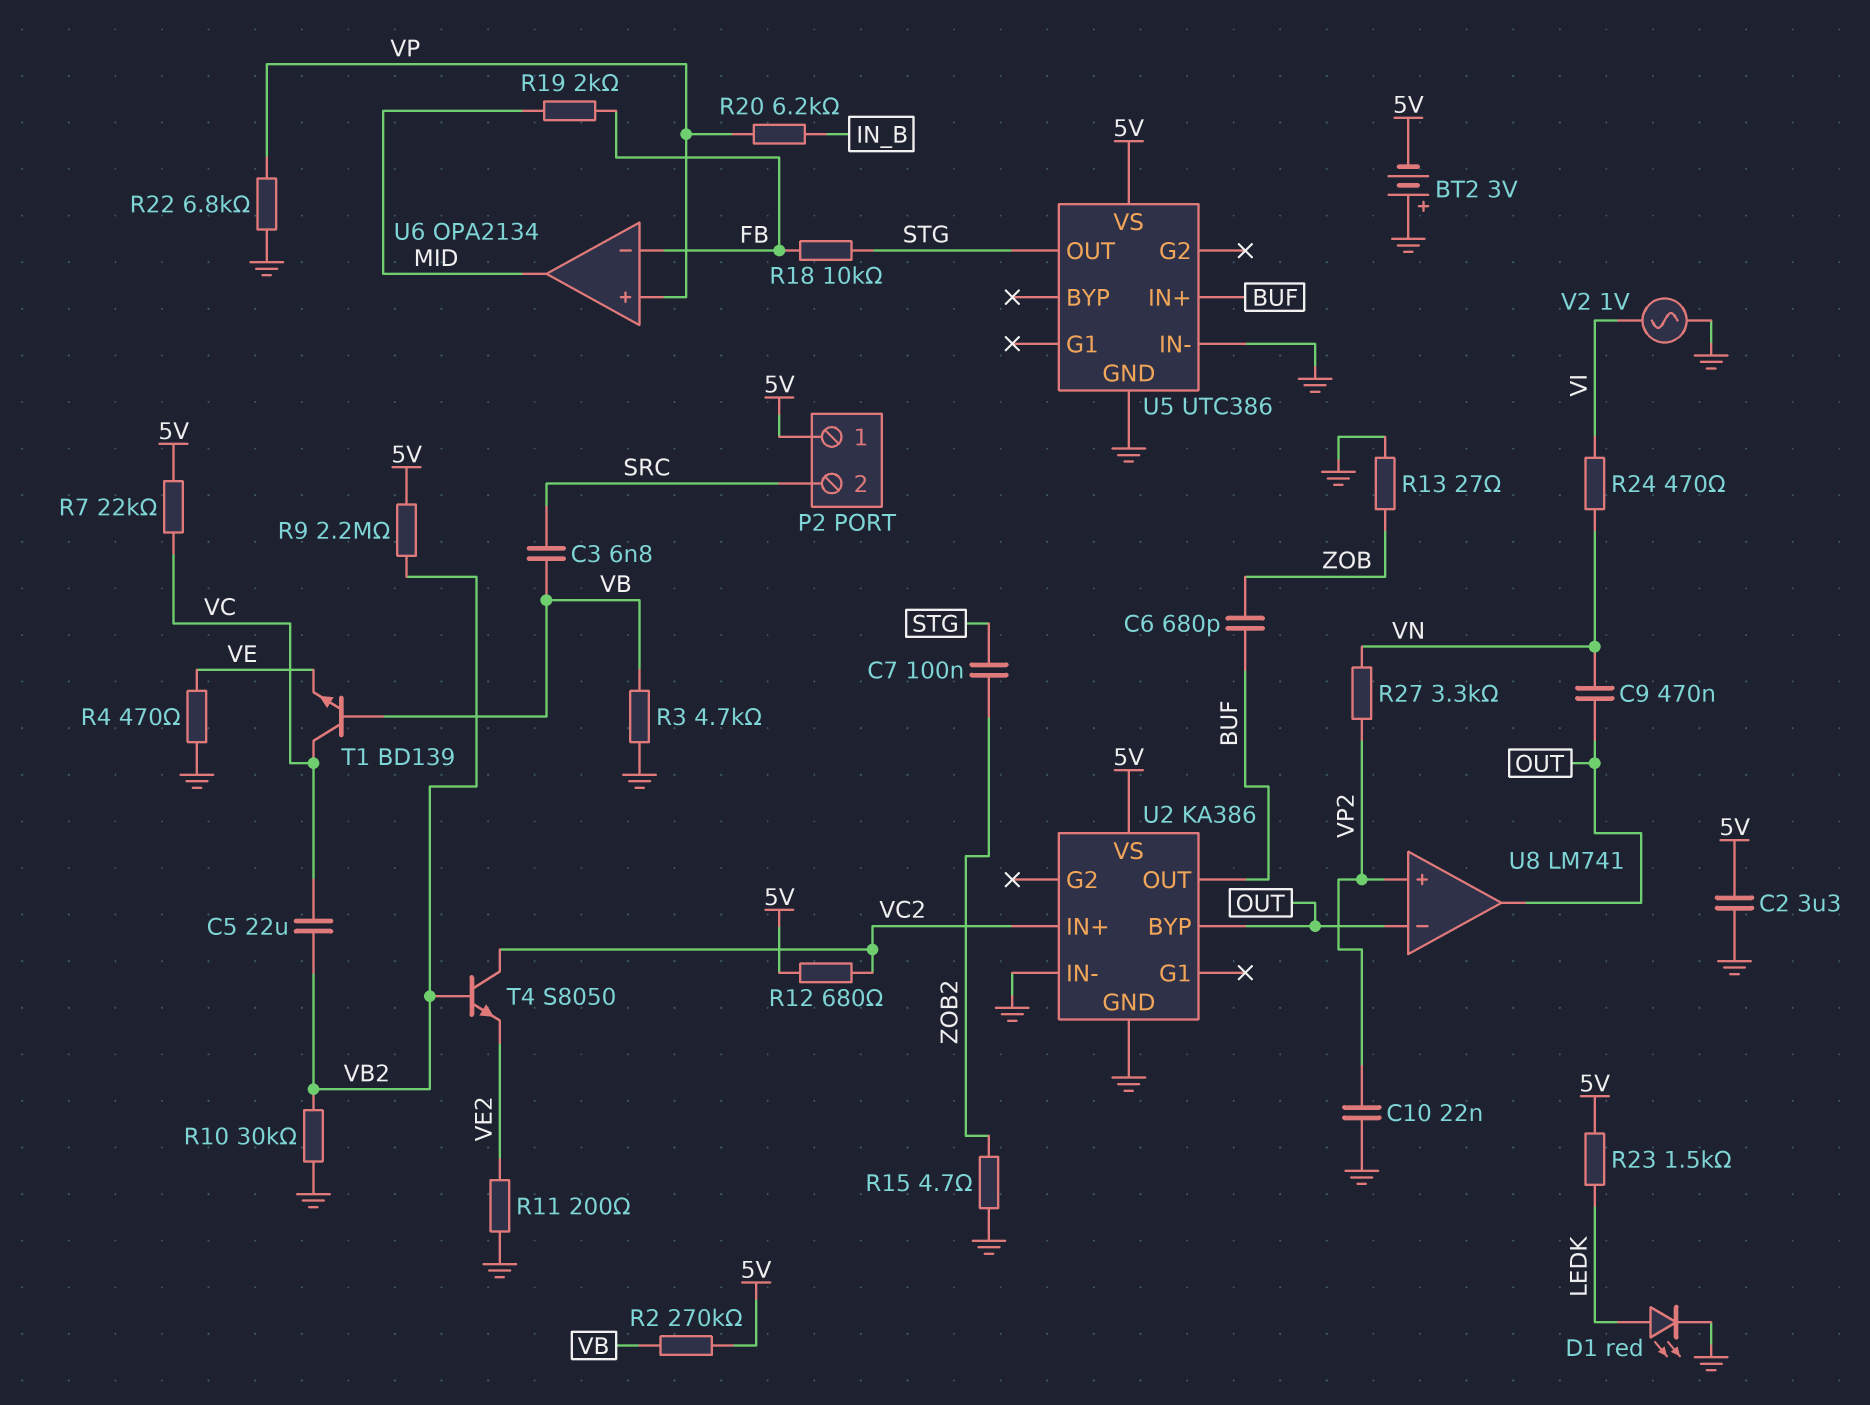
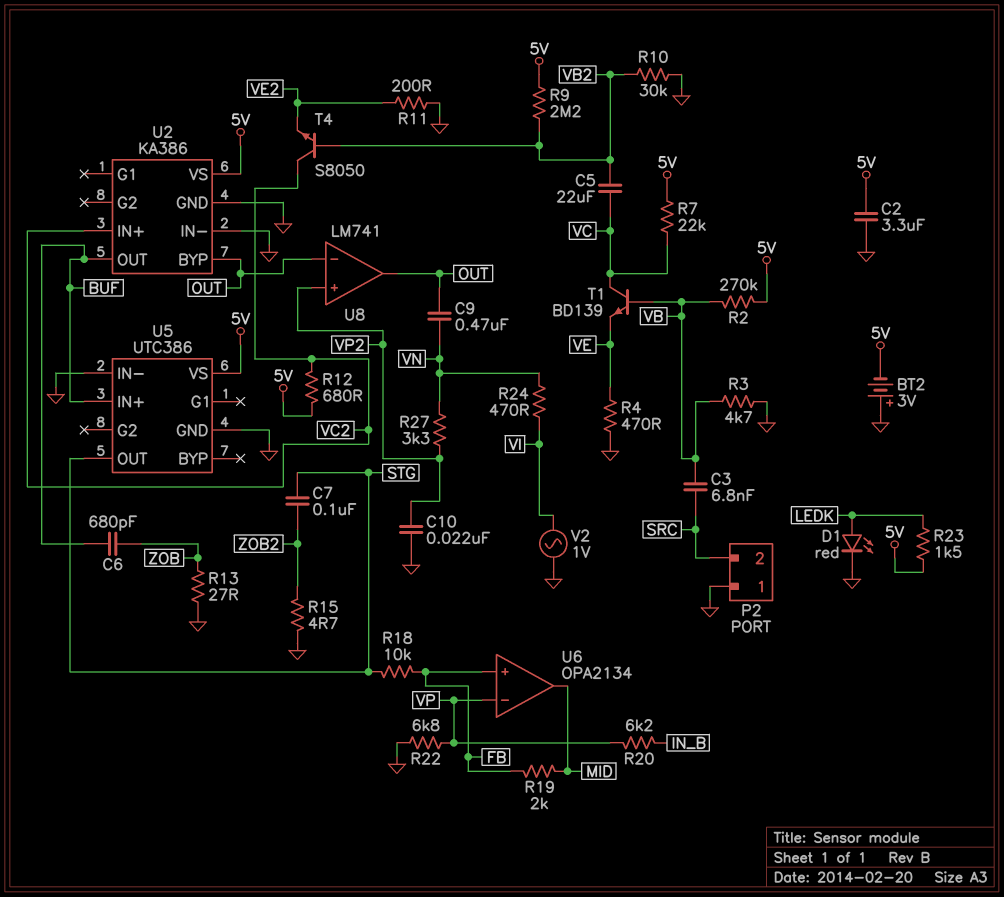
P2 pin 1: 5V -> GND
U6 pin in+: VP -> FB
U6 pin in-: FB -> VP

